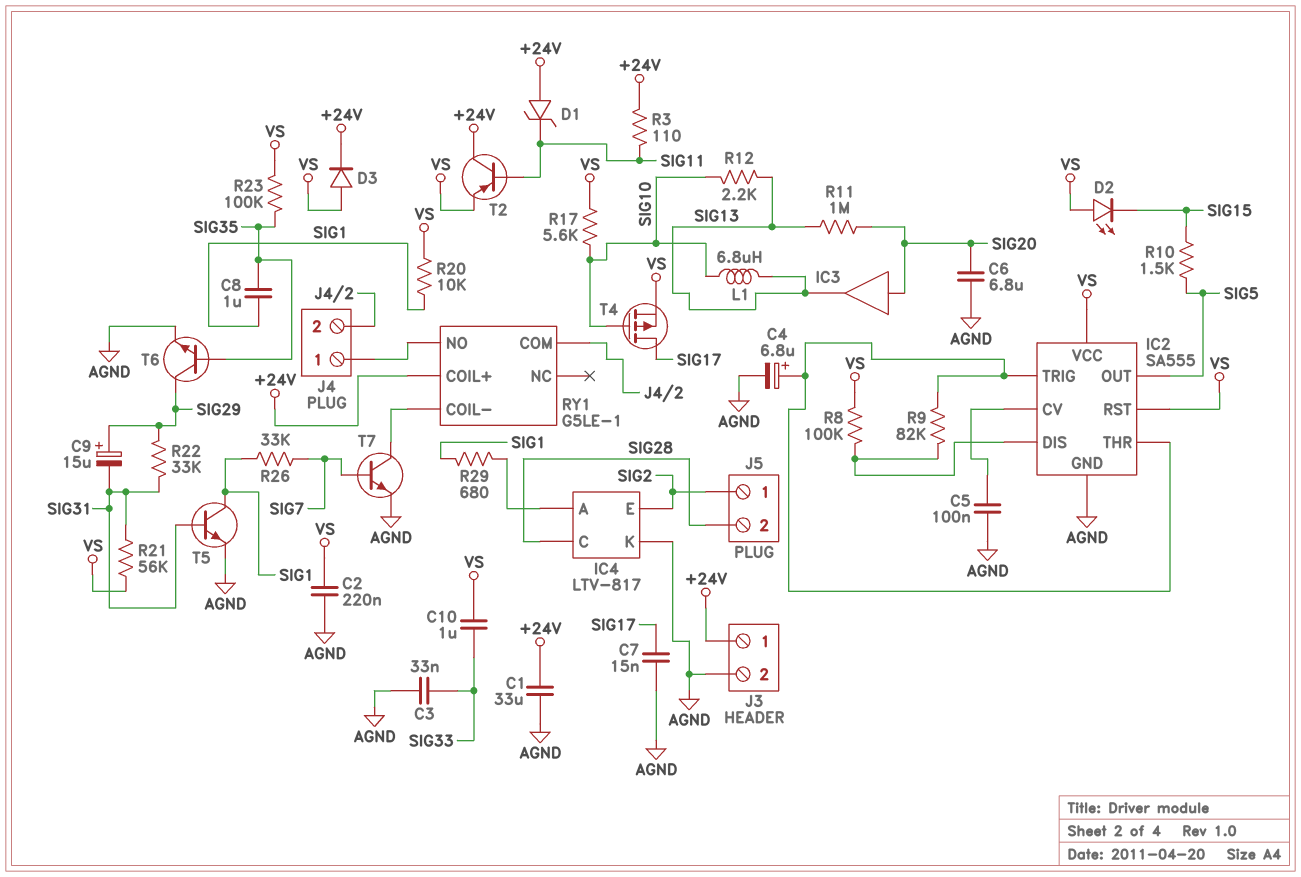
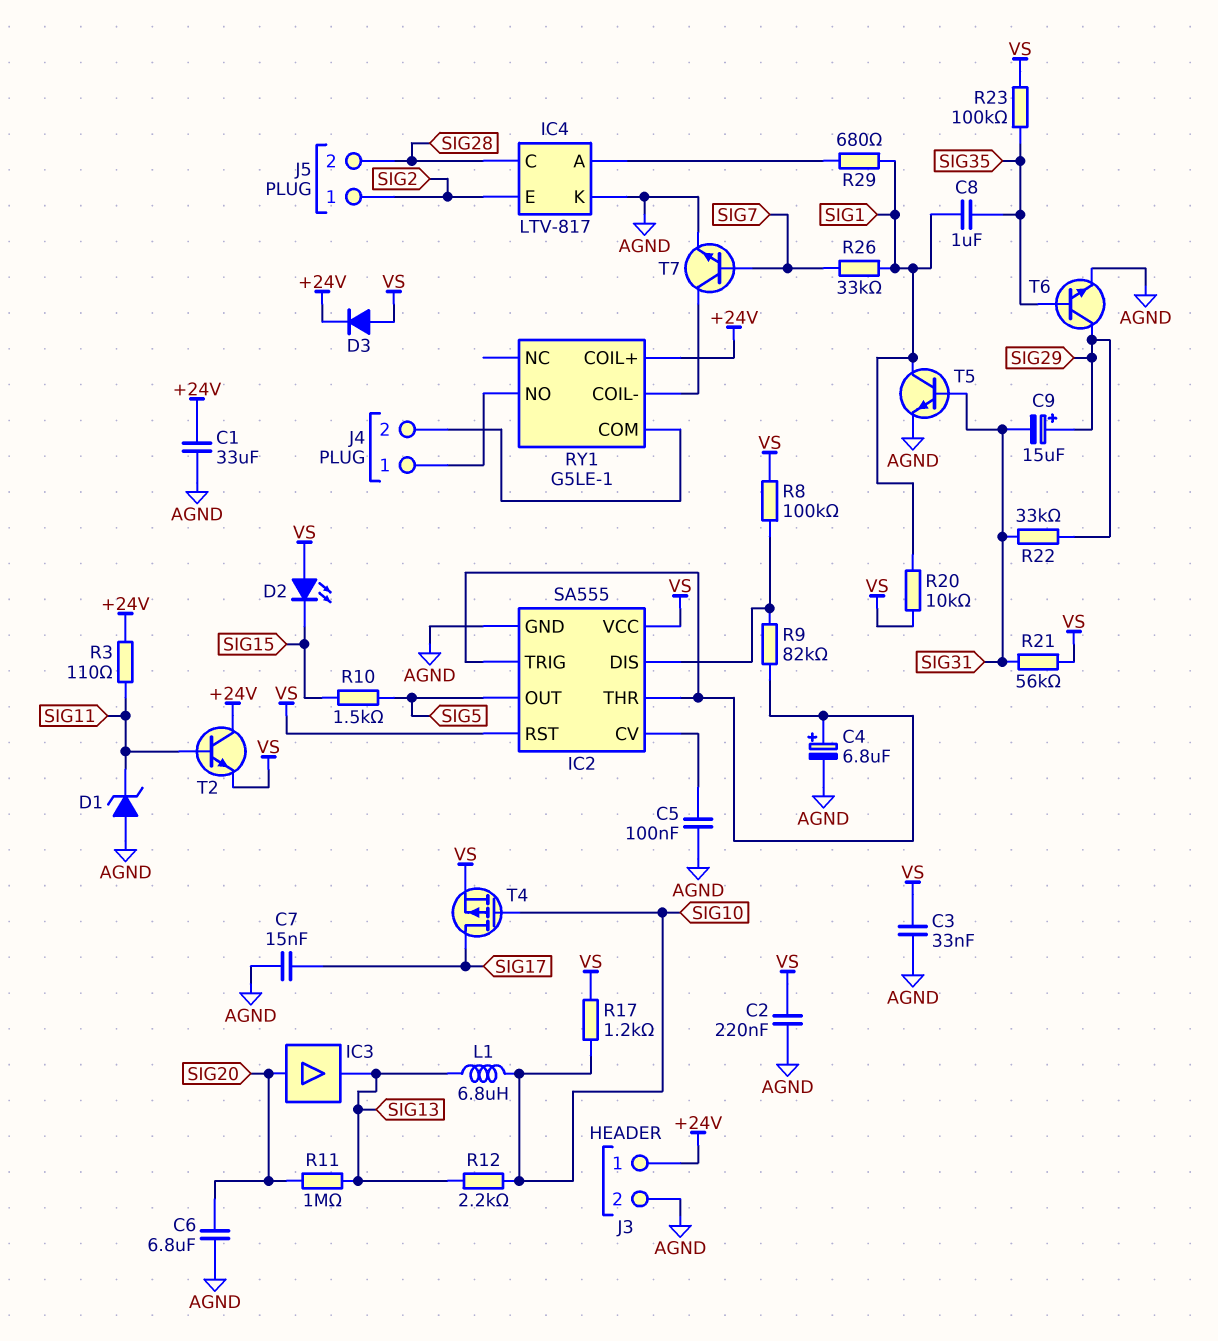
C3: 33nF (AGND, SIG33) -> 33nF (AGND, VS)
C10: 1uF (SIG33, VS) -> none
D1: zener (A +24V, K SIG11) -> zener (A AGND, K SIG11)
R17: 5.6k (SIG10, VS) -> 1.2k (SIG10, VS)
T2: PNP (B SIG11, C +24V, E VS) -> NPN (B SIG11, C +24V, E VS)

